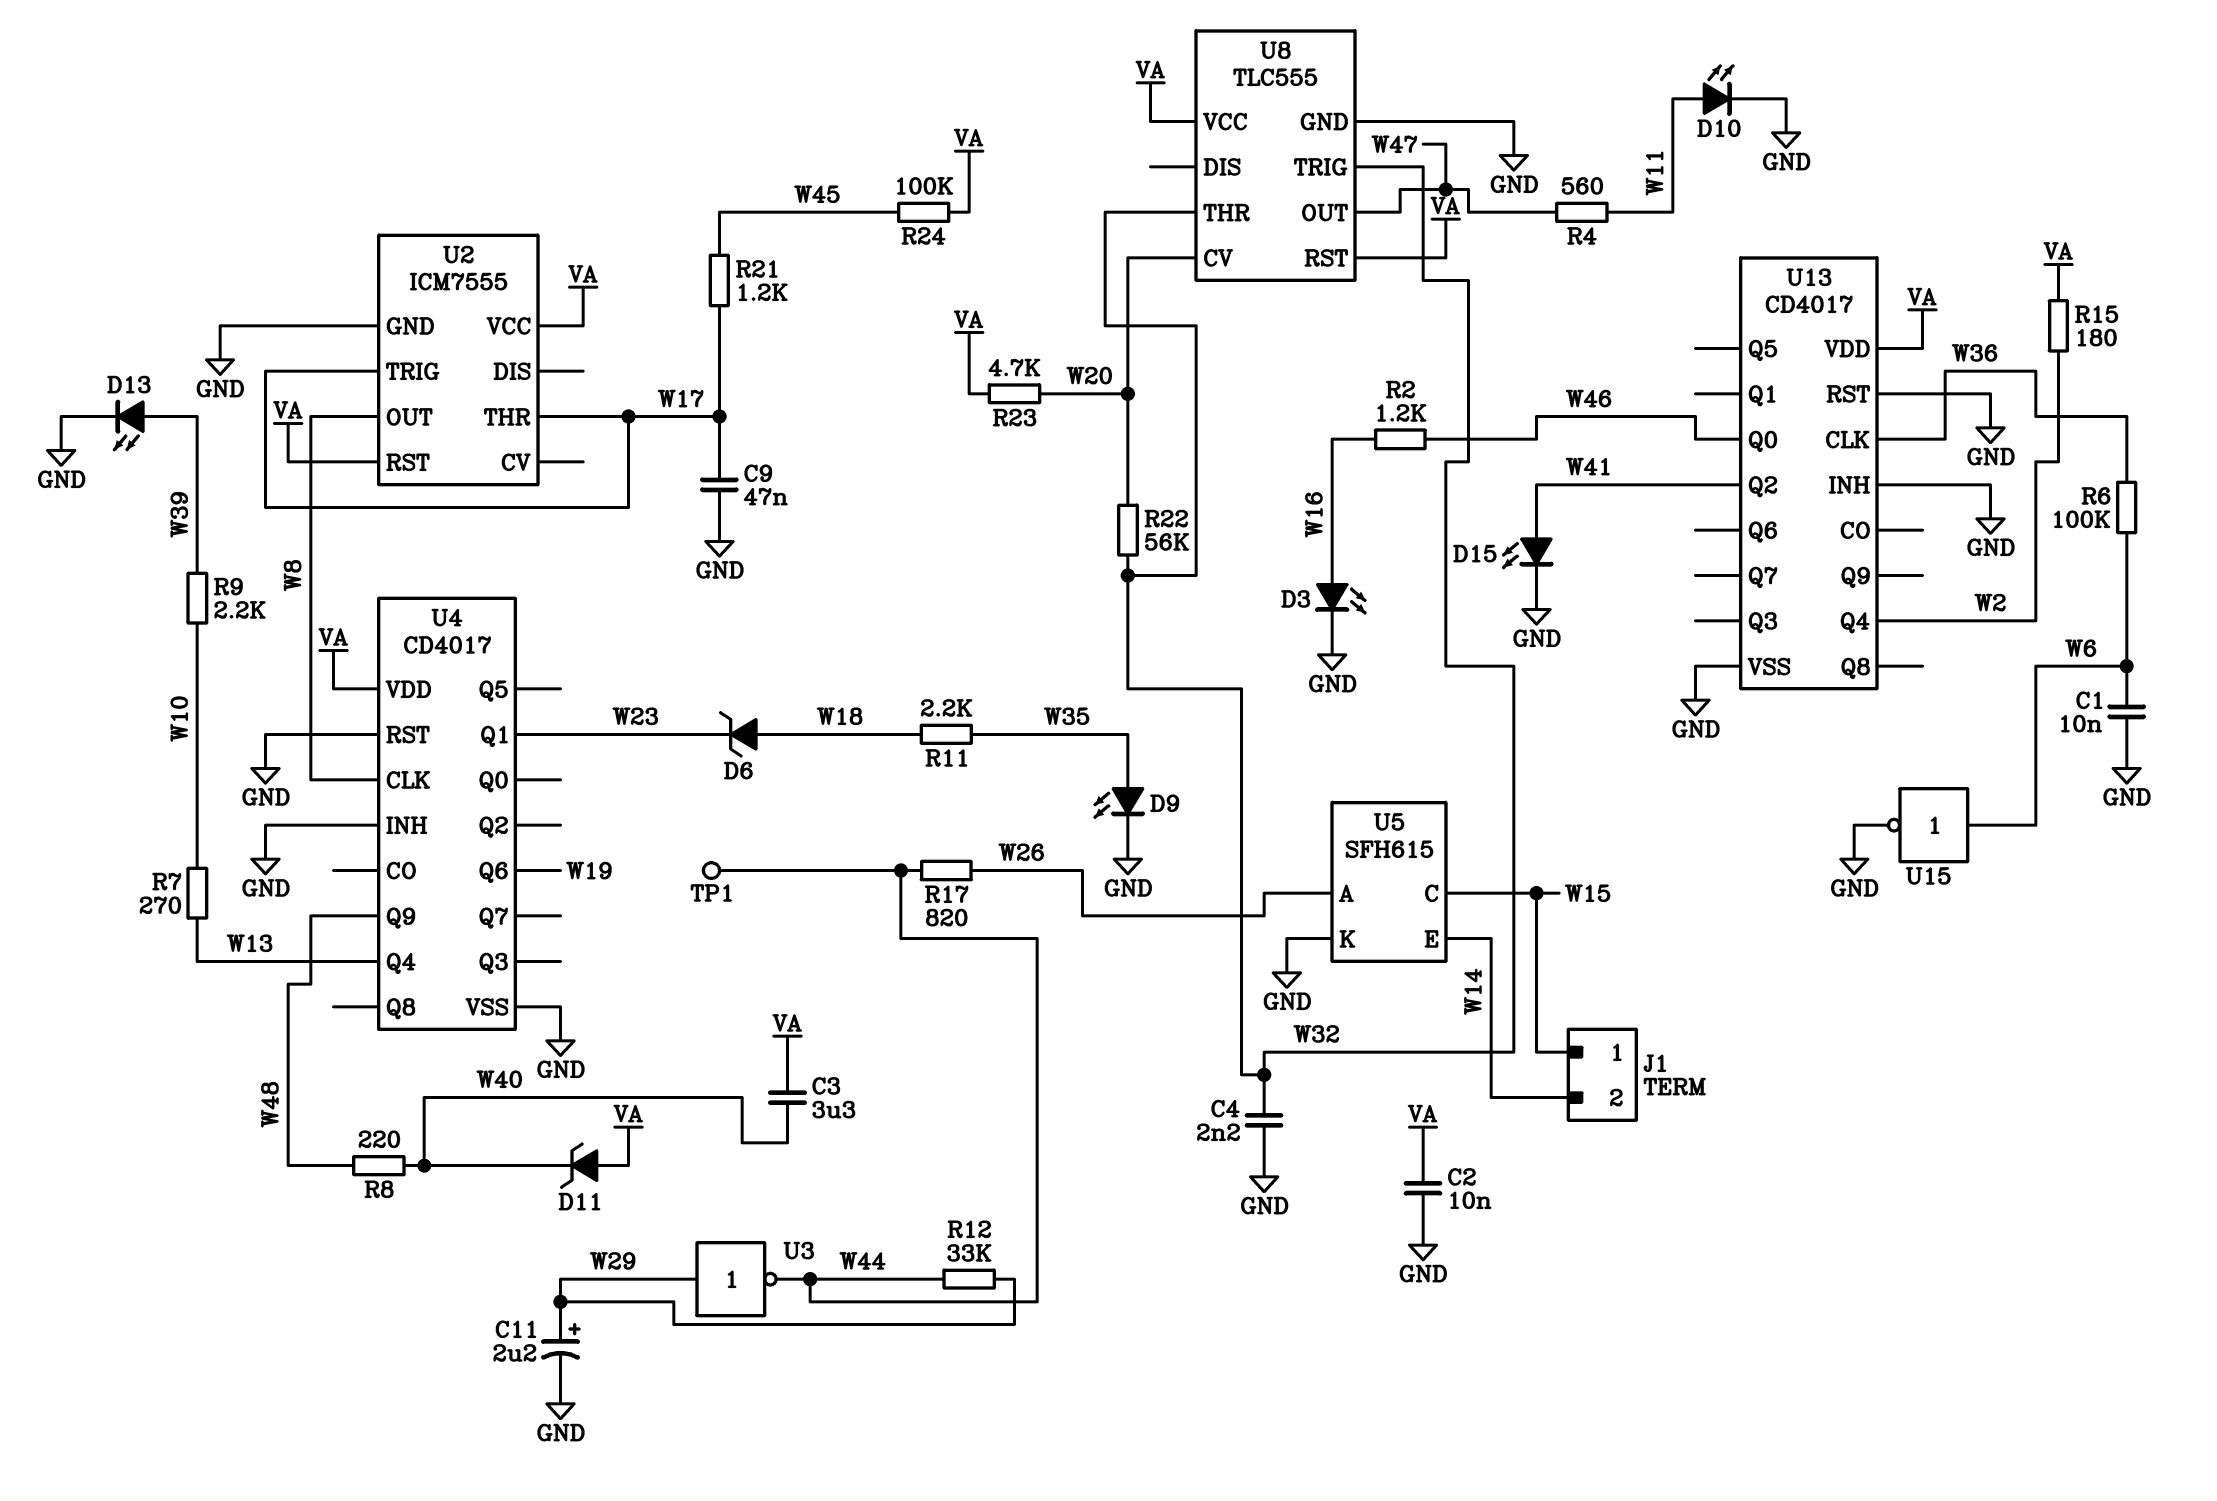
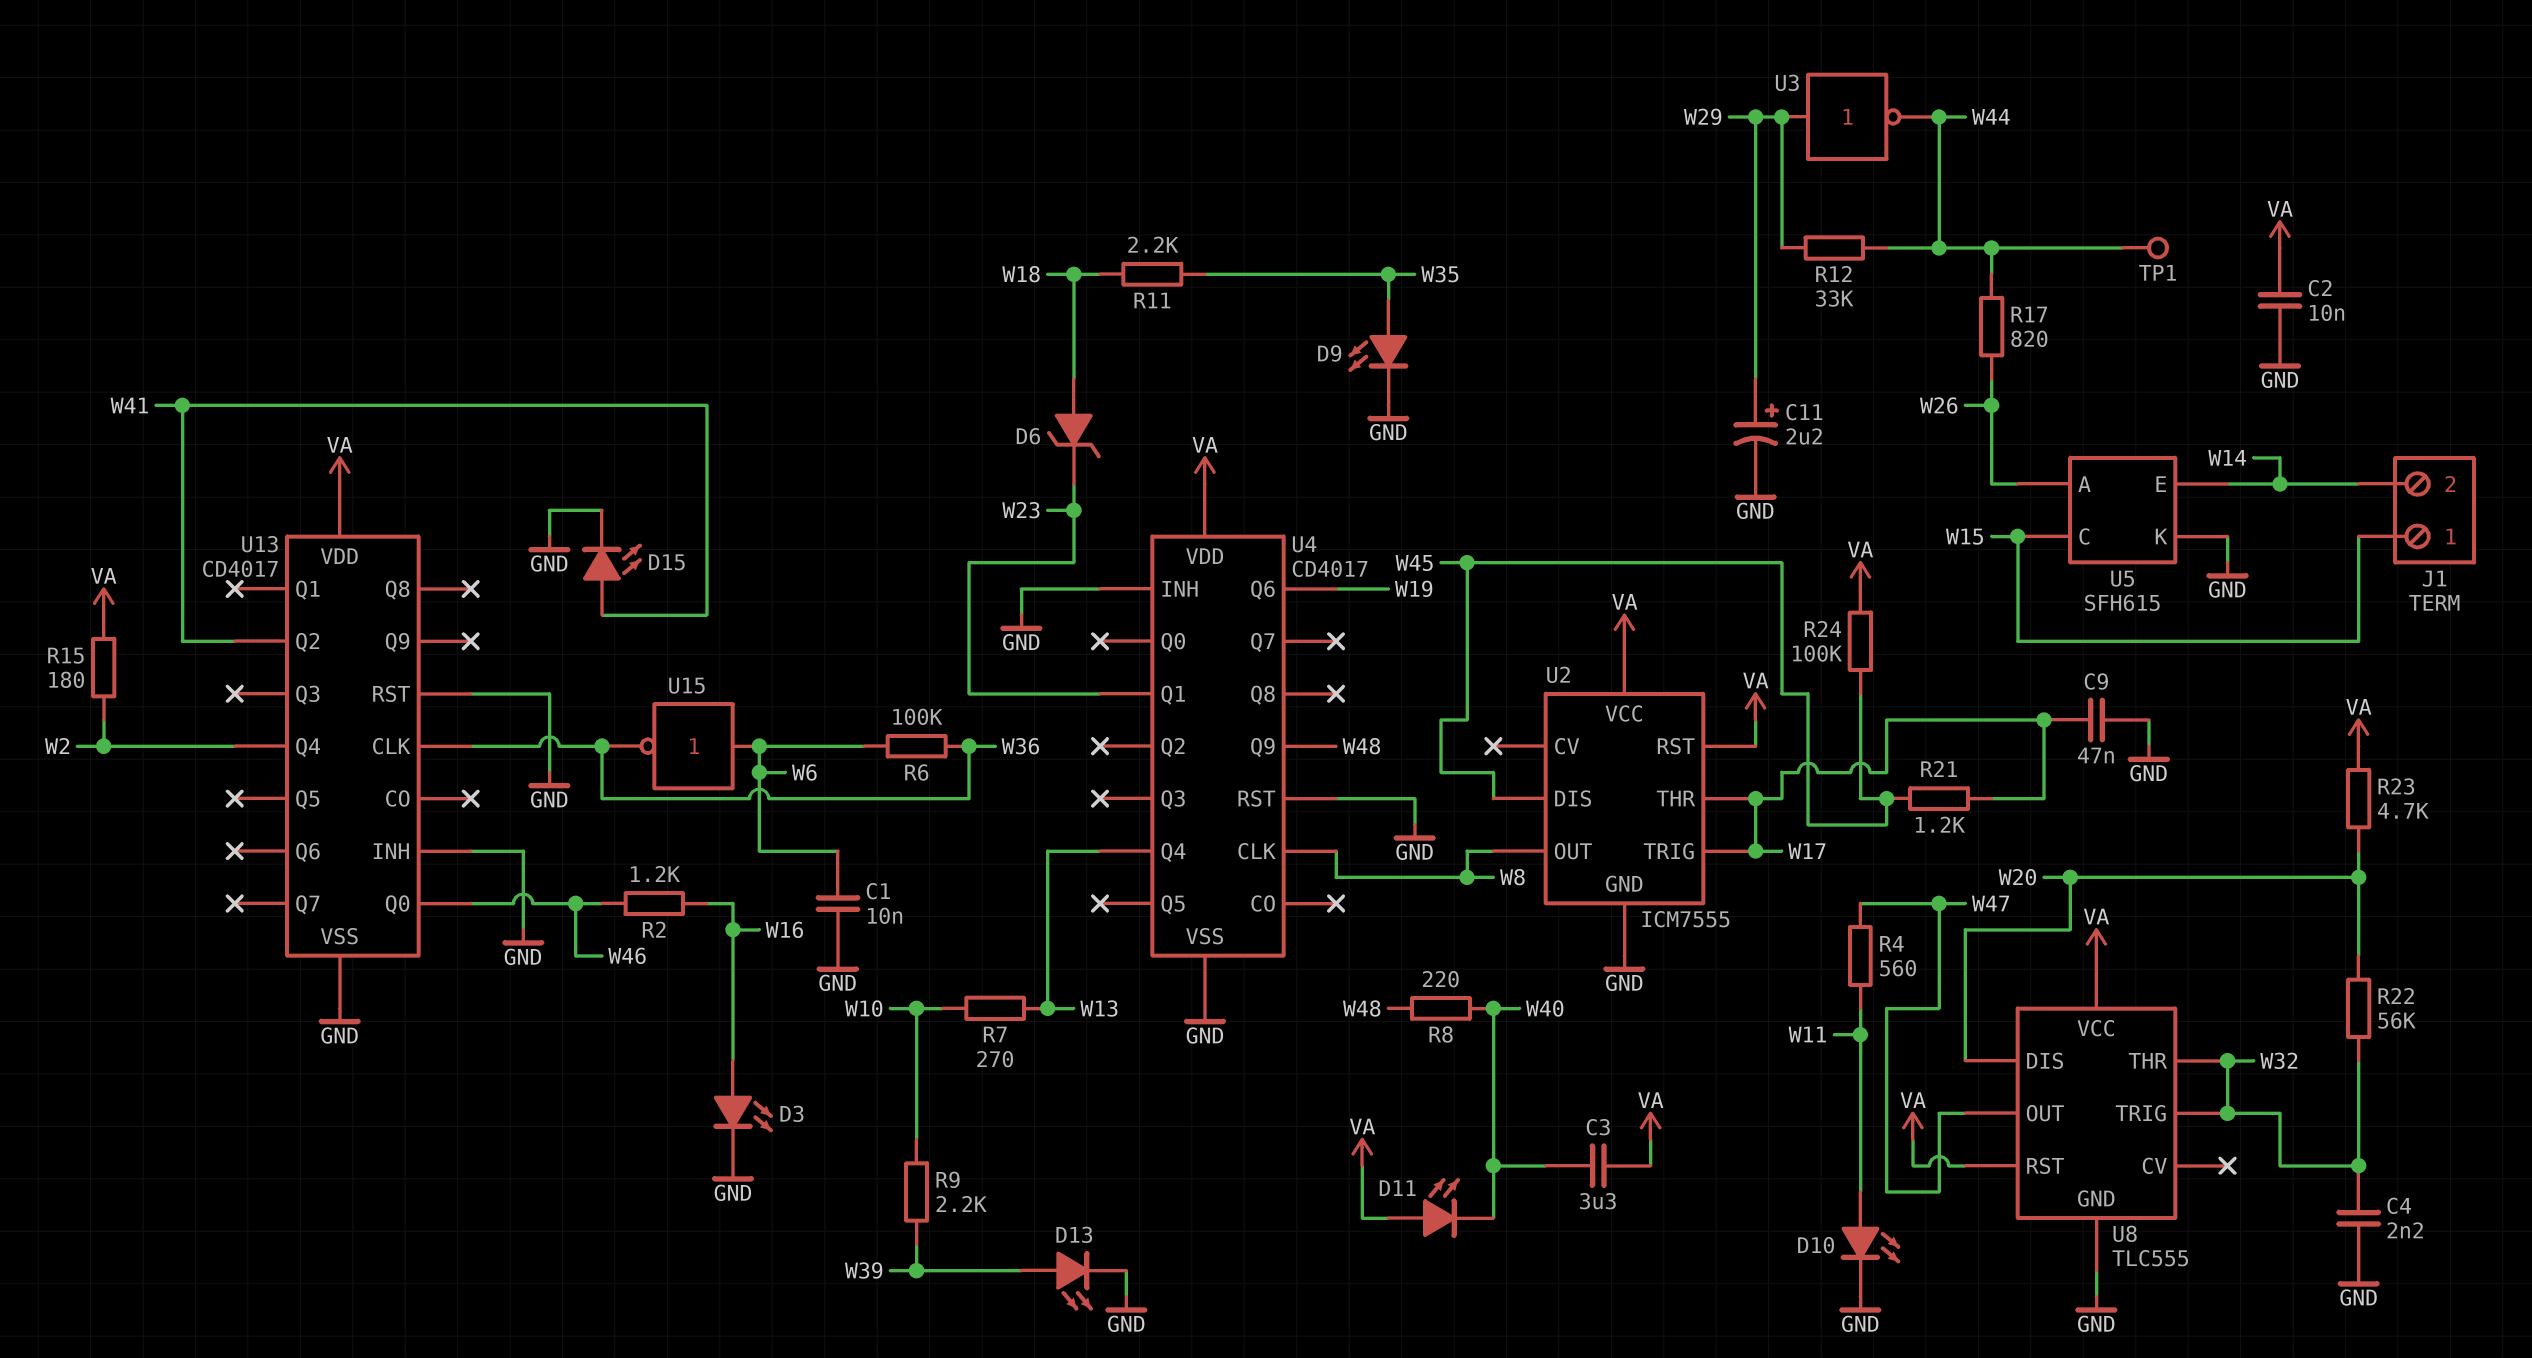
D11: zener (A VA, K W40) -> LED (A VA, K W40)
U2 pin DIS: none -> W45
U8 pin CV: W20 -> none
U8 pin DIS: none -> W20
U15: NOT (in W6, out GND) -> NOT (in W6, out W36)

